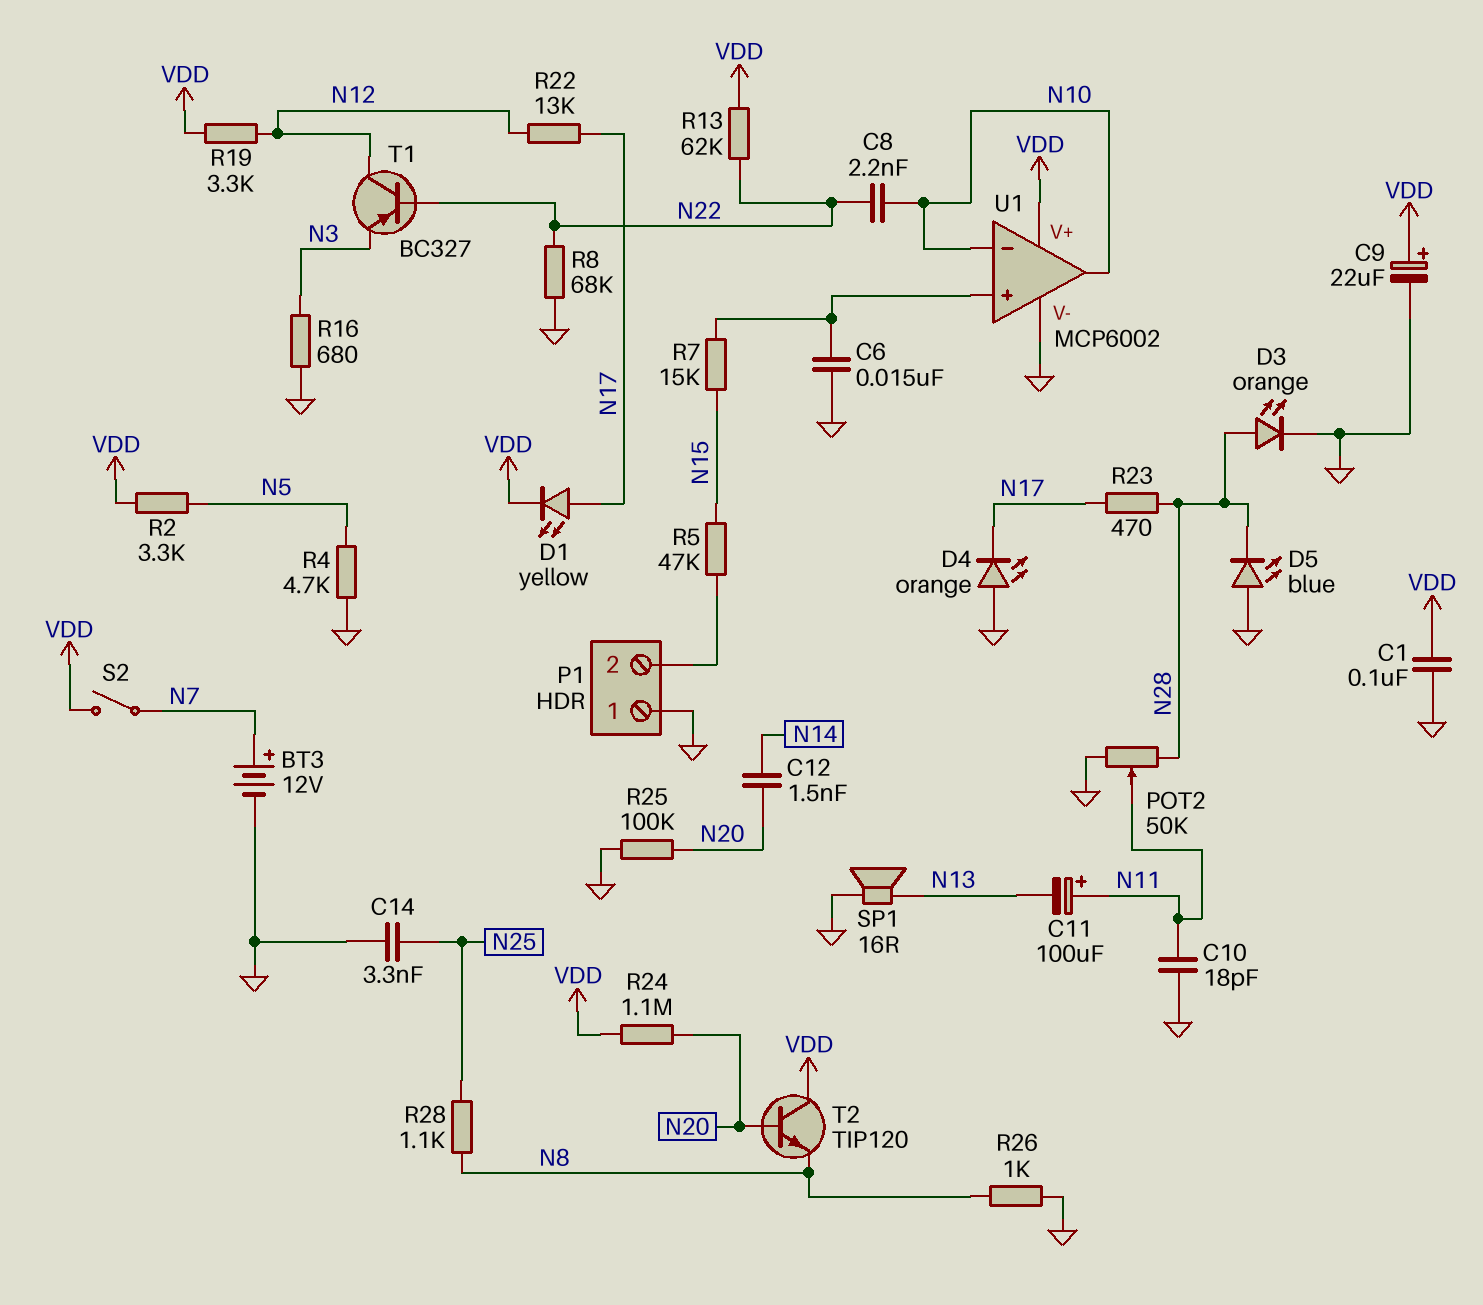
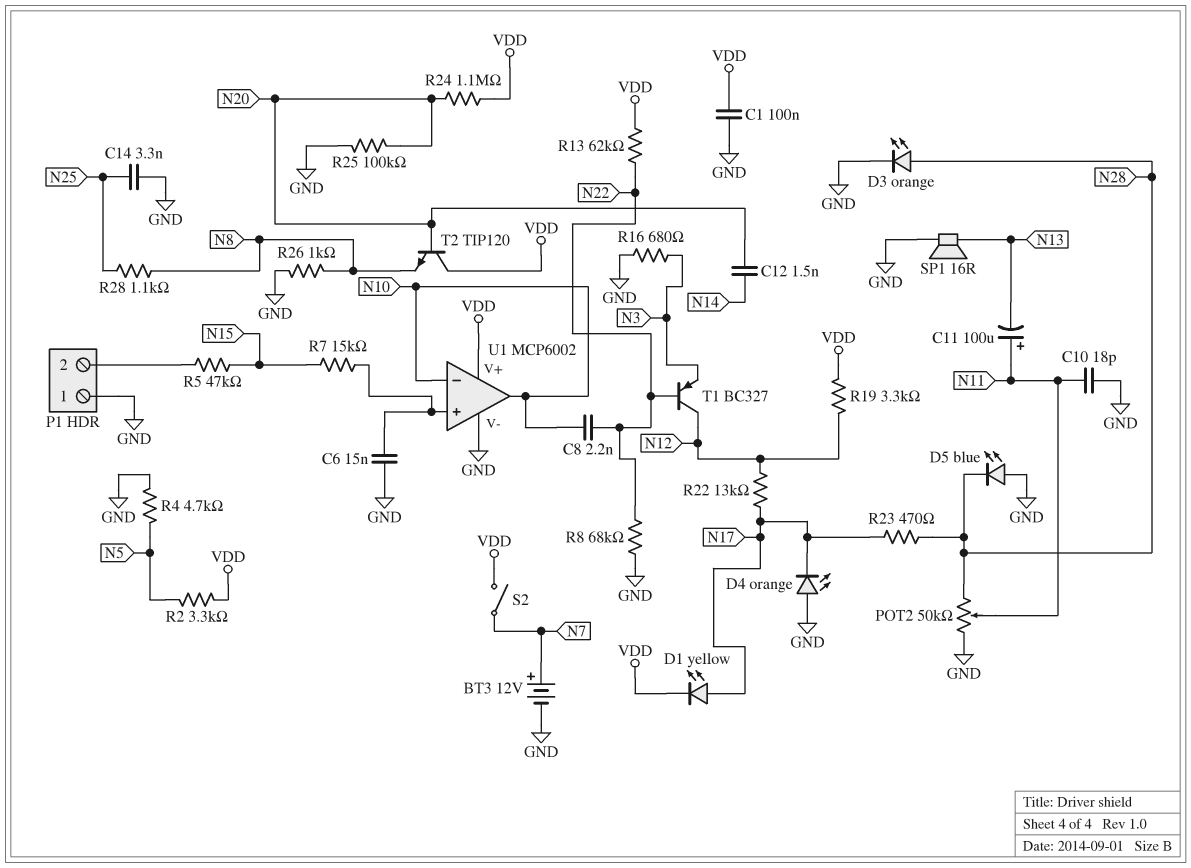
C9: 22uF (plus VDD, minus GND) -> none

